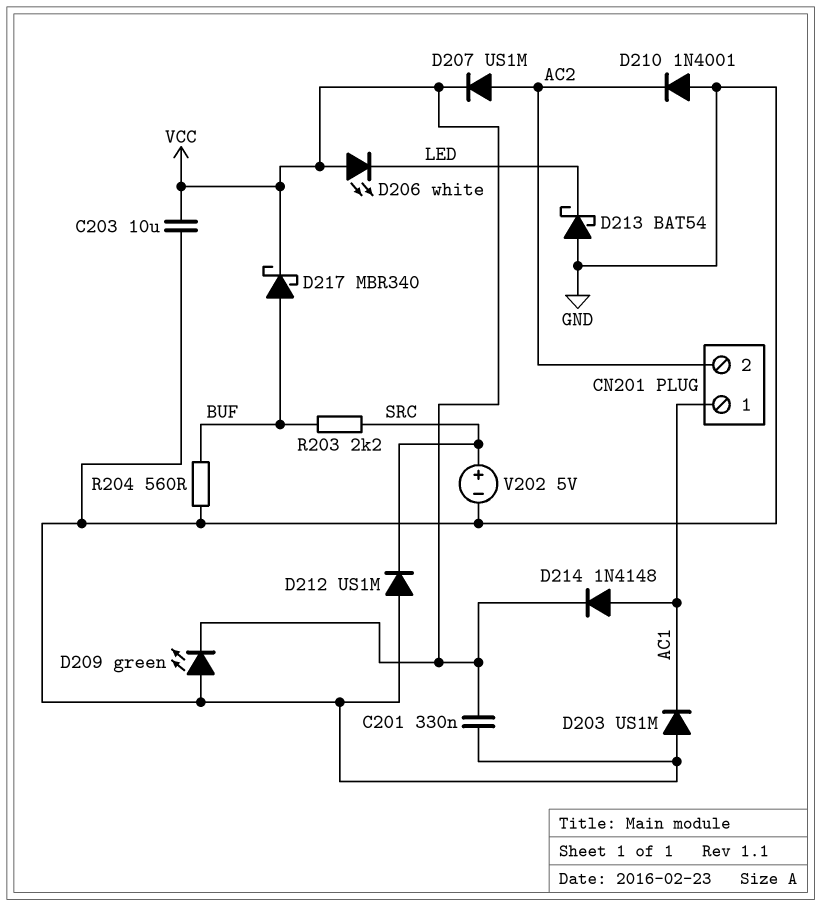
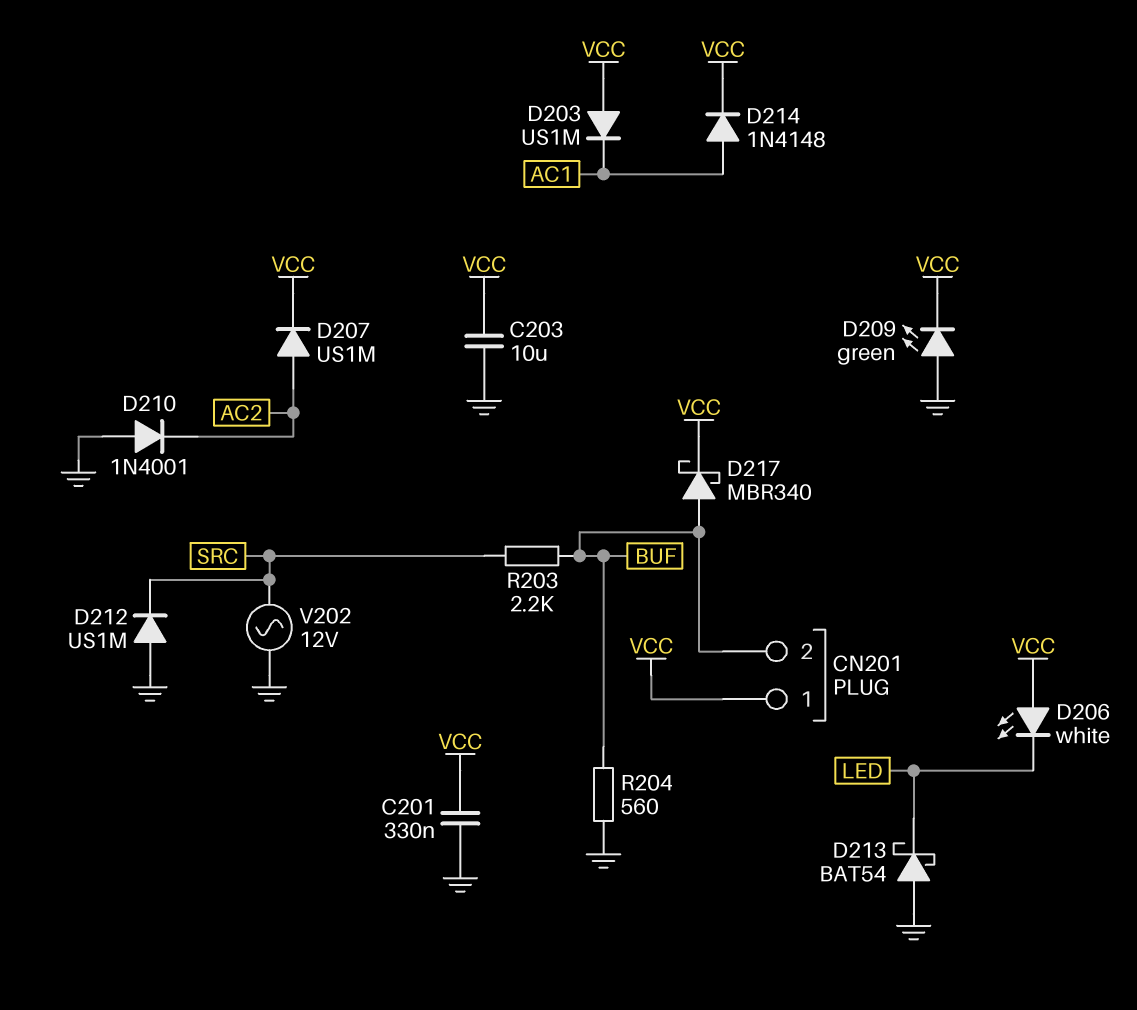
CN201 pin 1: AC1 -> VCC
CN201 pin 2: AC2 -> BUF
D203: diode US1M (A GND, K AC1) -> diode US1M (A VCC, K AC1)
V202: 5V (plus SRC, minus GND) -> AC 12V (GND, SRC)

